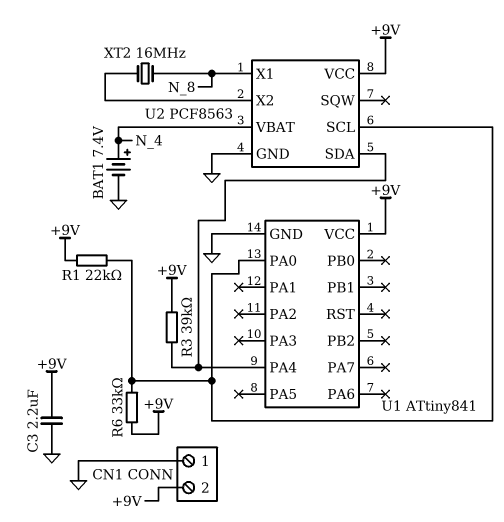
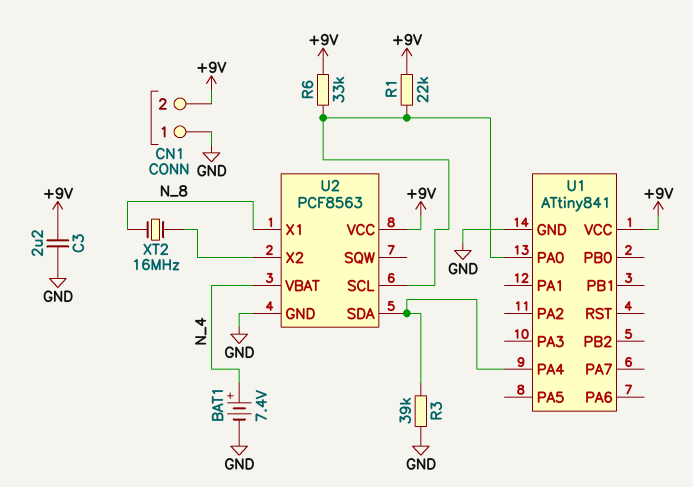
R3: 39k (+9V, U1/PA4) -> 39k (GND, U1/PA4)

